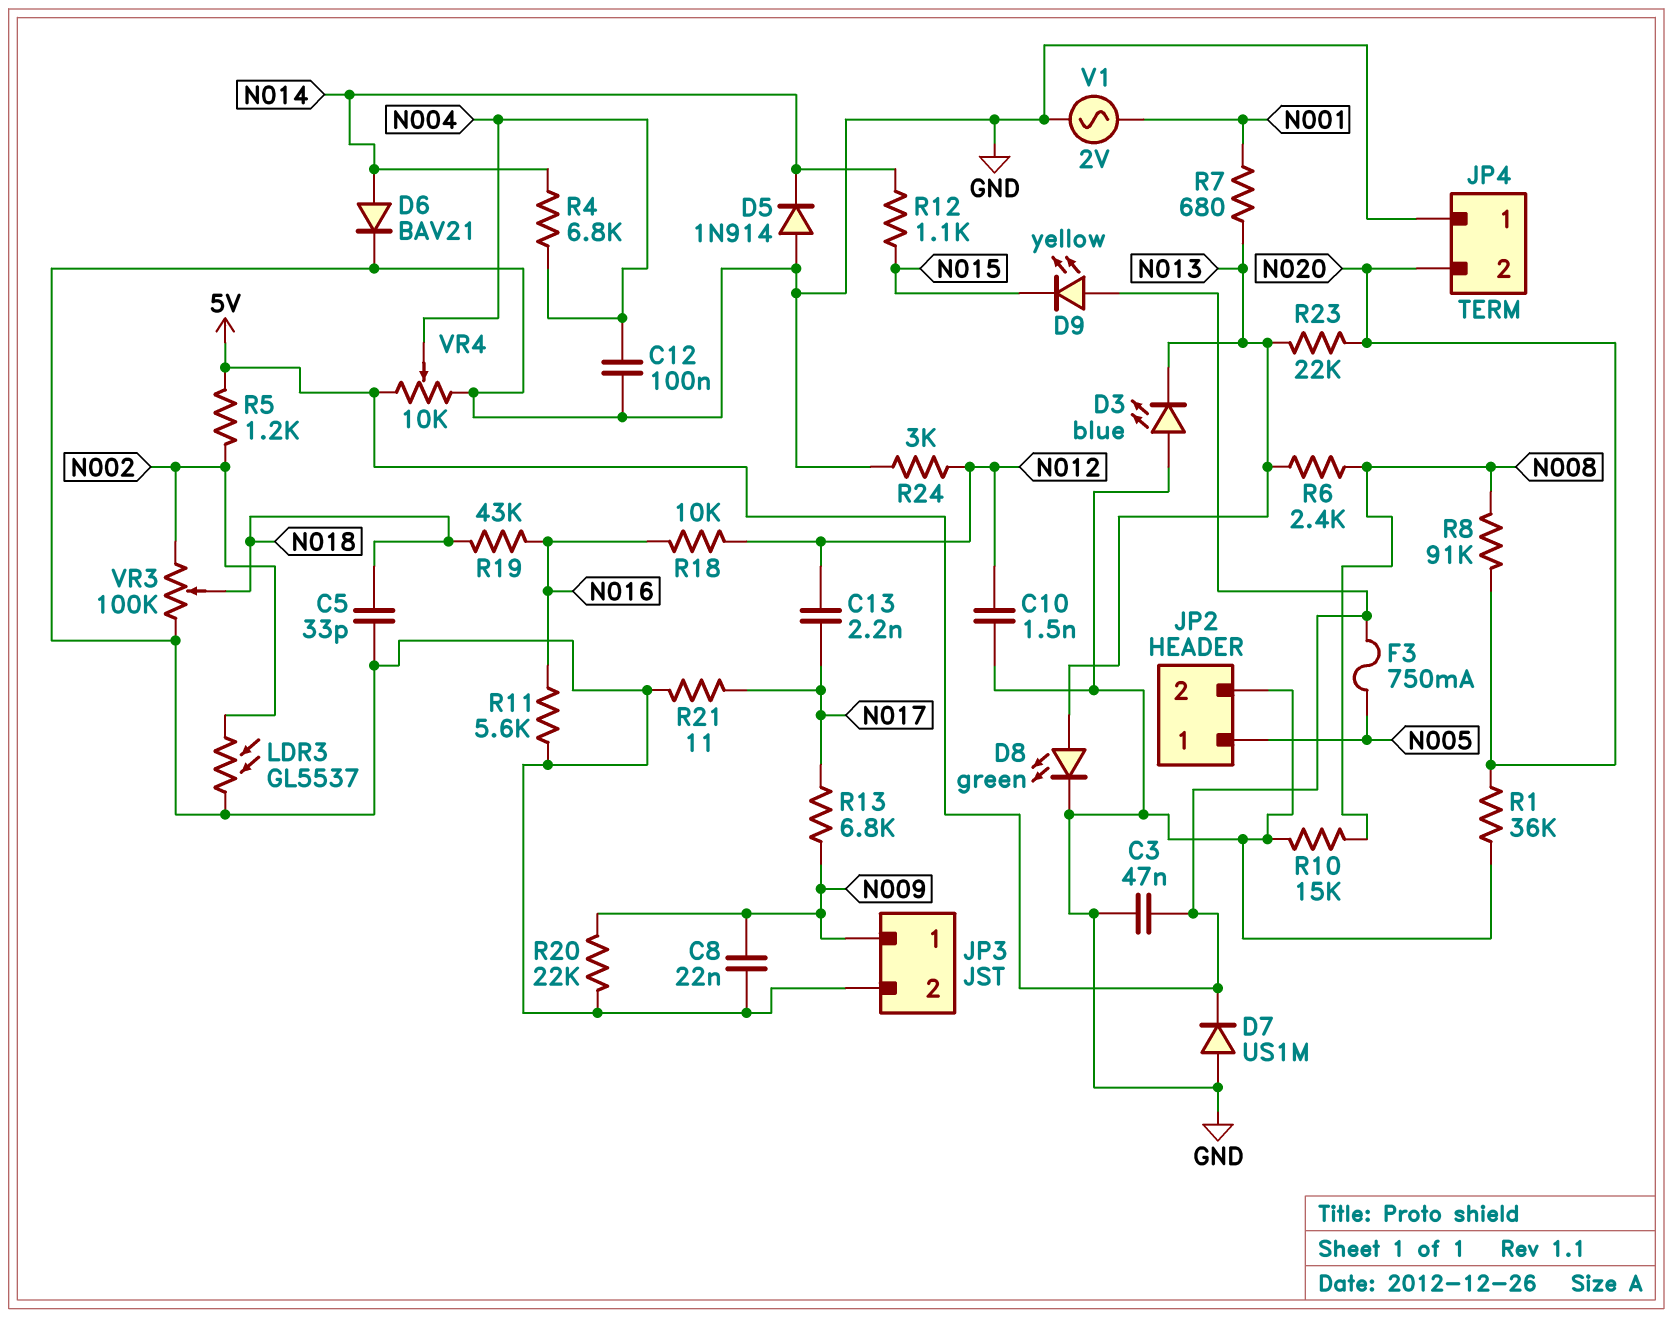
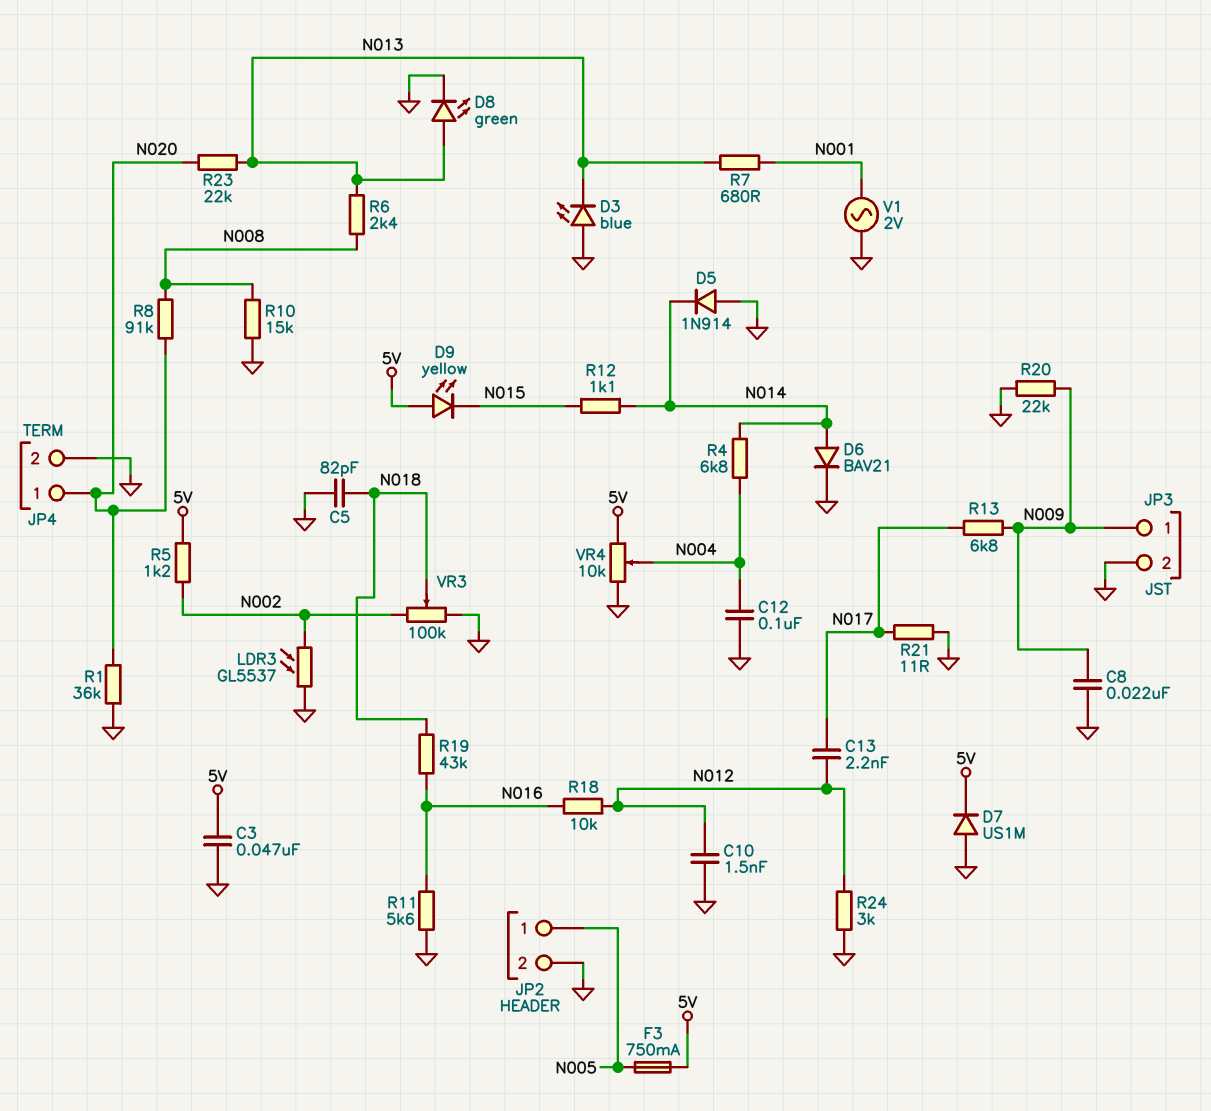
C5: 33pF (GND, N018) -> 82pF (GND, N018)
JP4 pin 1: GND -> N020
JP4 pin 2: N020 -> GND

